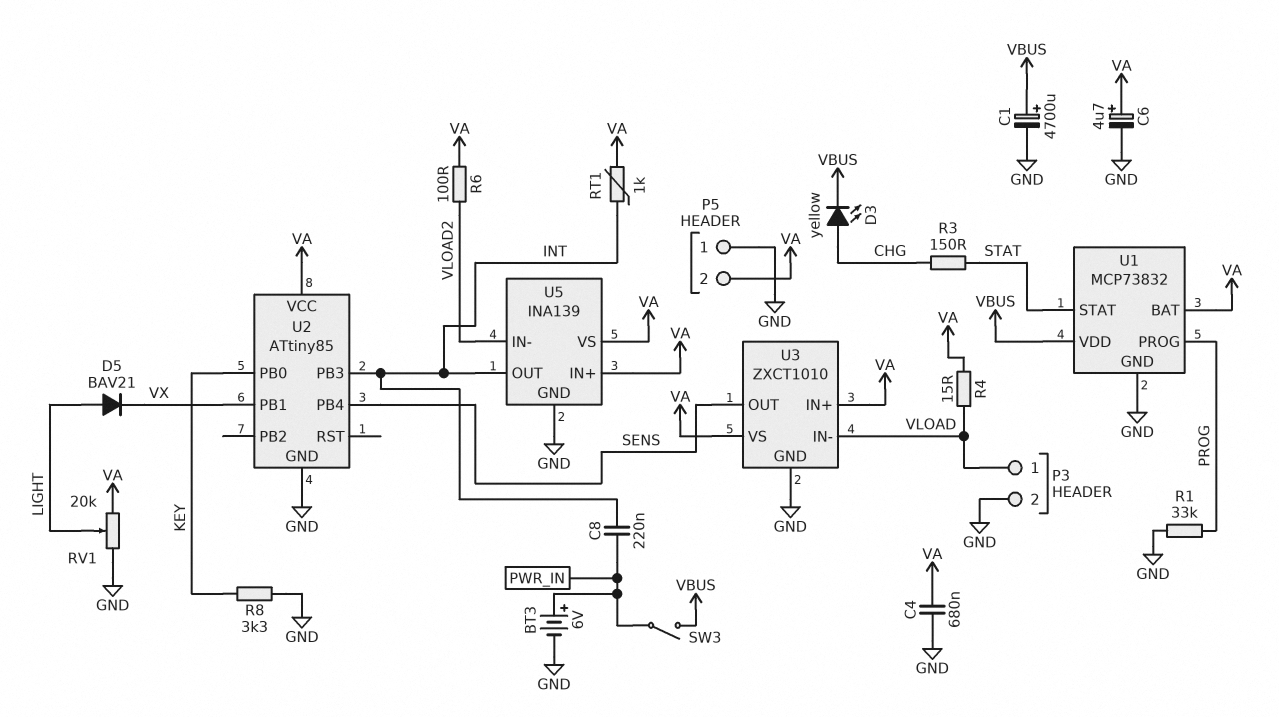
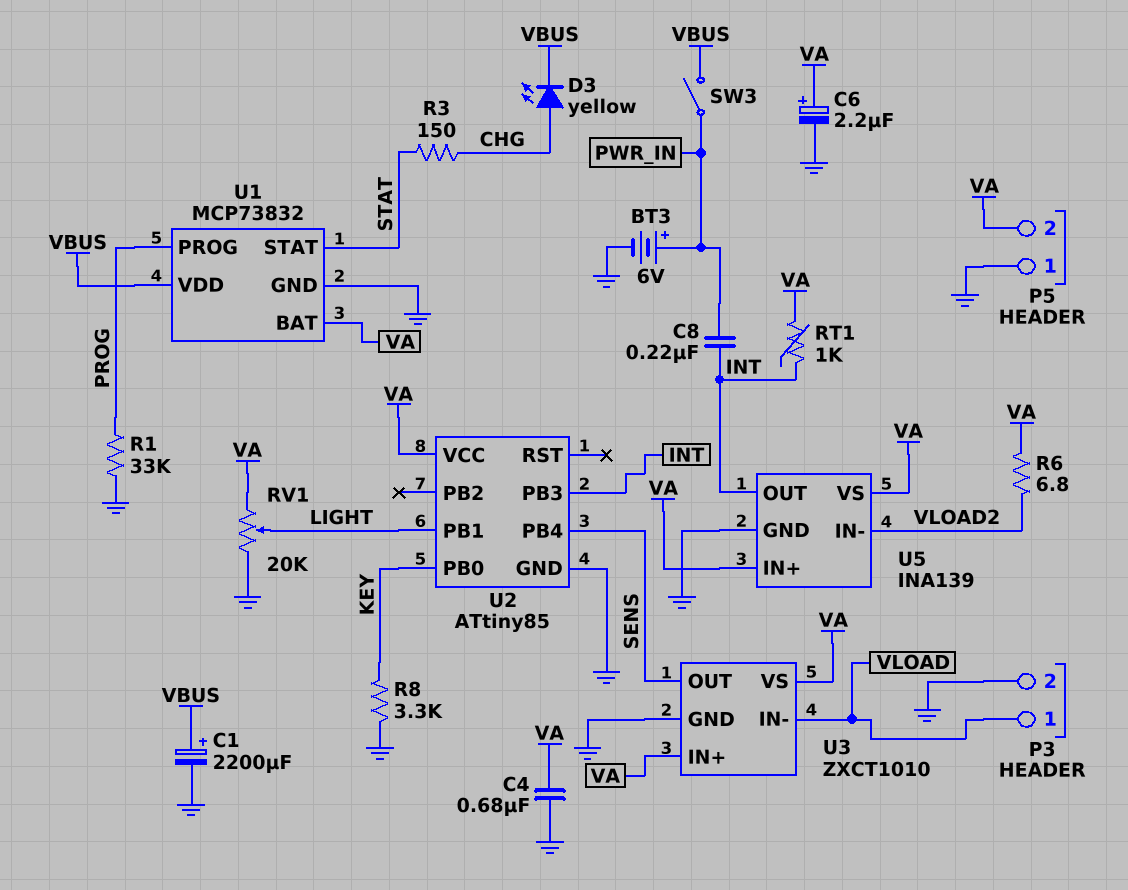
C1: 4700uF (plus VBUS, minus GND) -> 2200uF (plus VBUS, minus GND)
C6: 4.7uF (plus VA, minus GND) -> 2.2uF (plus VA, minus GND)
D5: diode BAV21 (A LIGHT, K VX) -> none
R4: 15 (VA, VLOAD) -> none
R6: 100 (VA, VLOAD2) -> 6.8 (VA, VLOAD2)
U2 pin PB1: VX -> LIGHT

